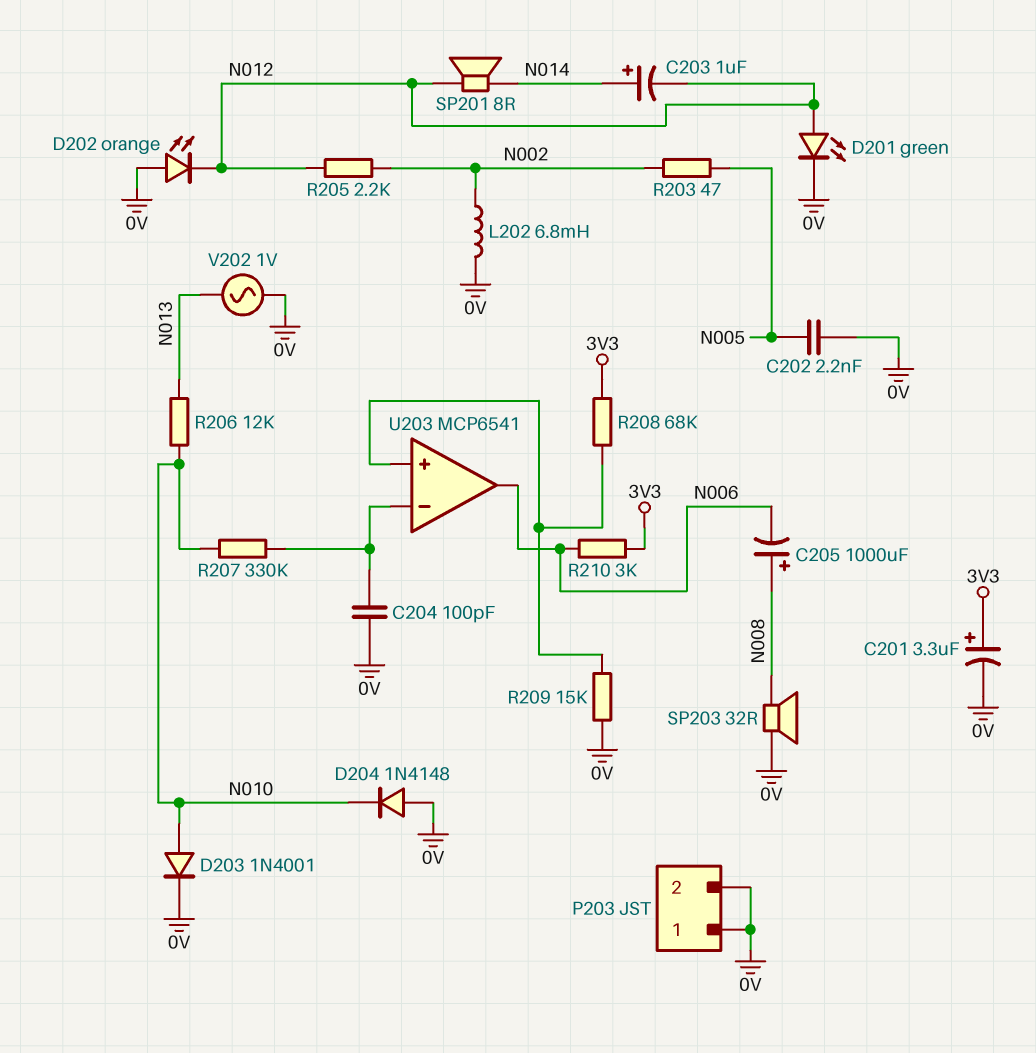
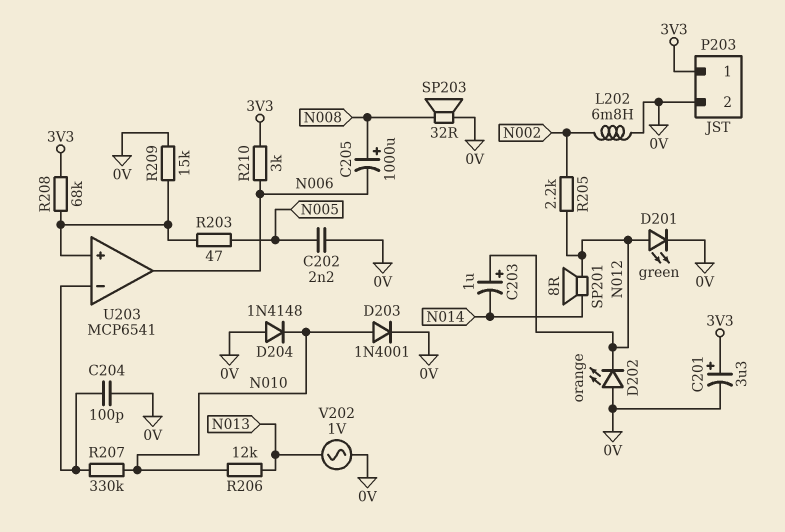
C203: 1uF (plus N014, minus N012) -> 1uF (plus N012, minus N014)
P203 pin 1: 0V -> 3V3
R203: 47 (N002, N005) -> 47 (N005, U203/in+)

